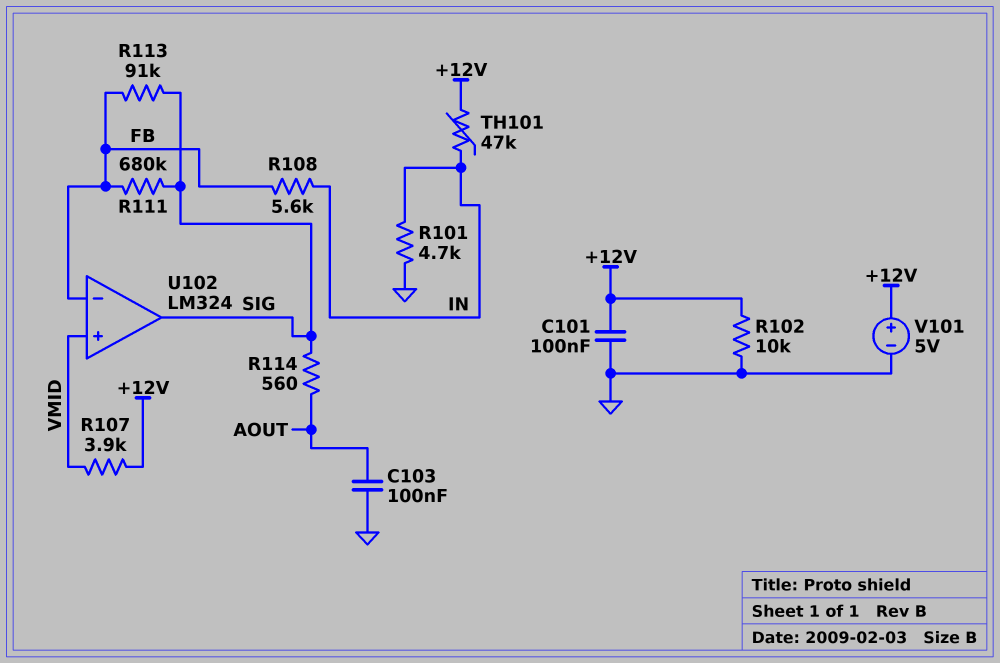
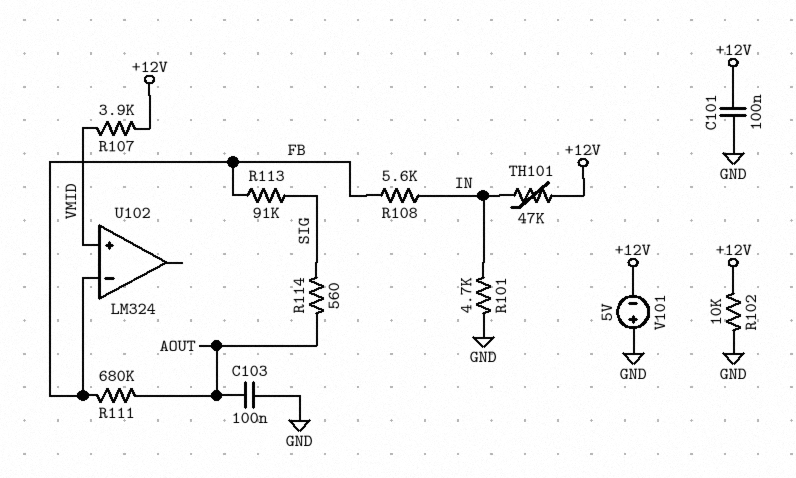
R111: 680k (FB, SIG) -> 680k (AOUT, FB)
U102 pin out: SIG -> none
V101: 5V (plus +12V, minus GND) -> 5V (plus GND, minus +12V)

